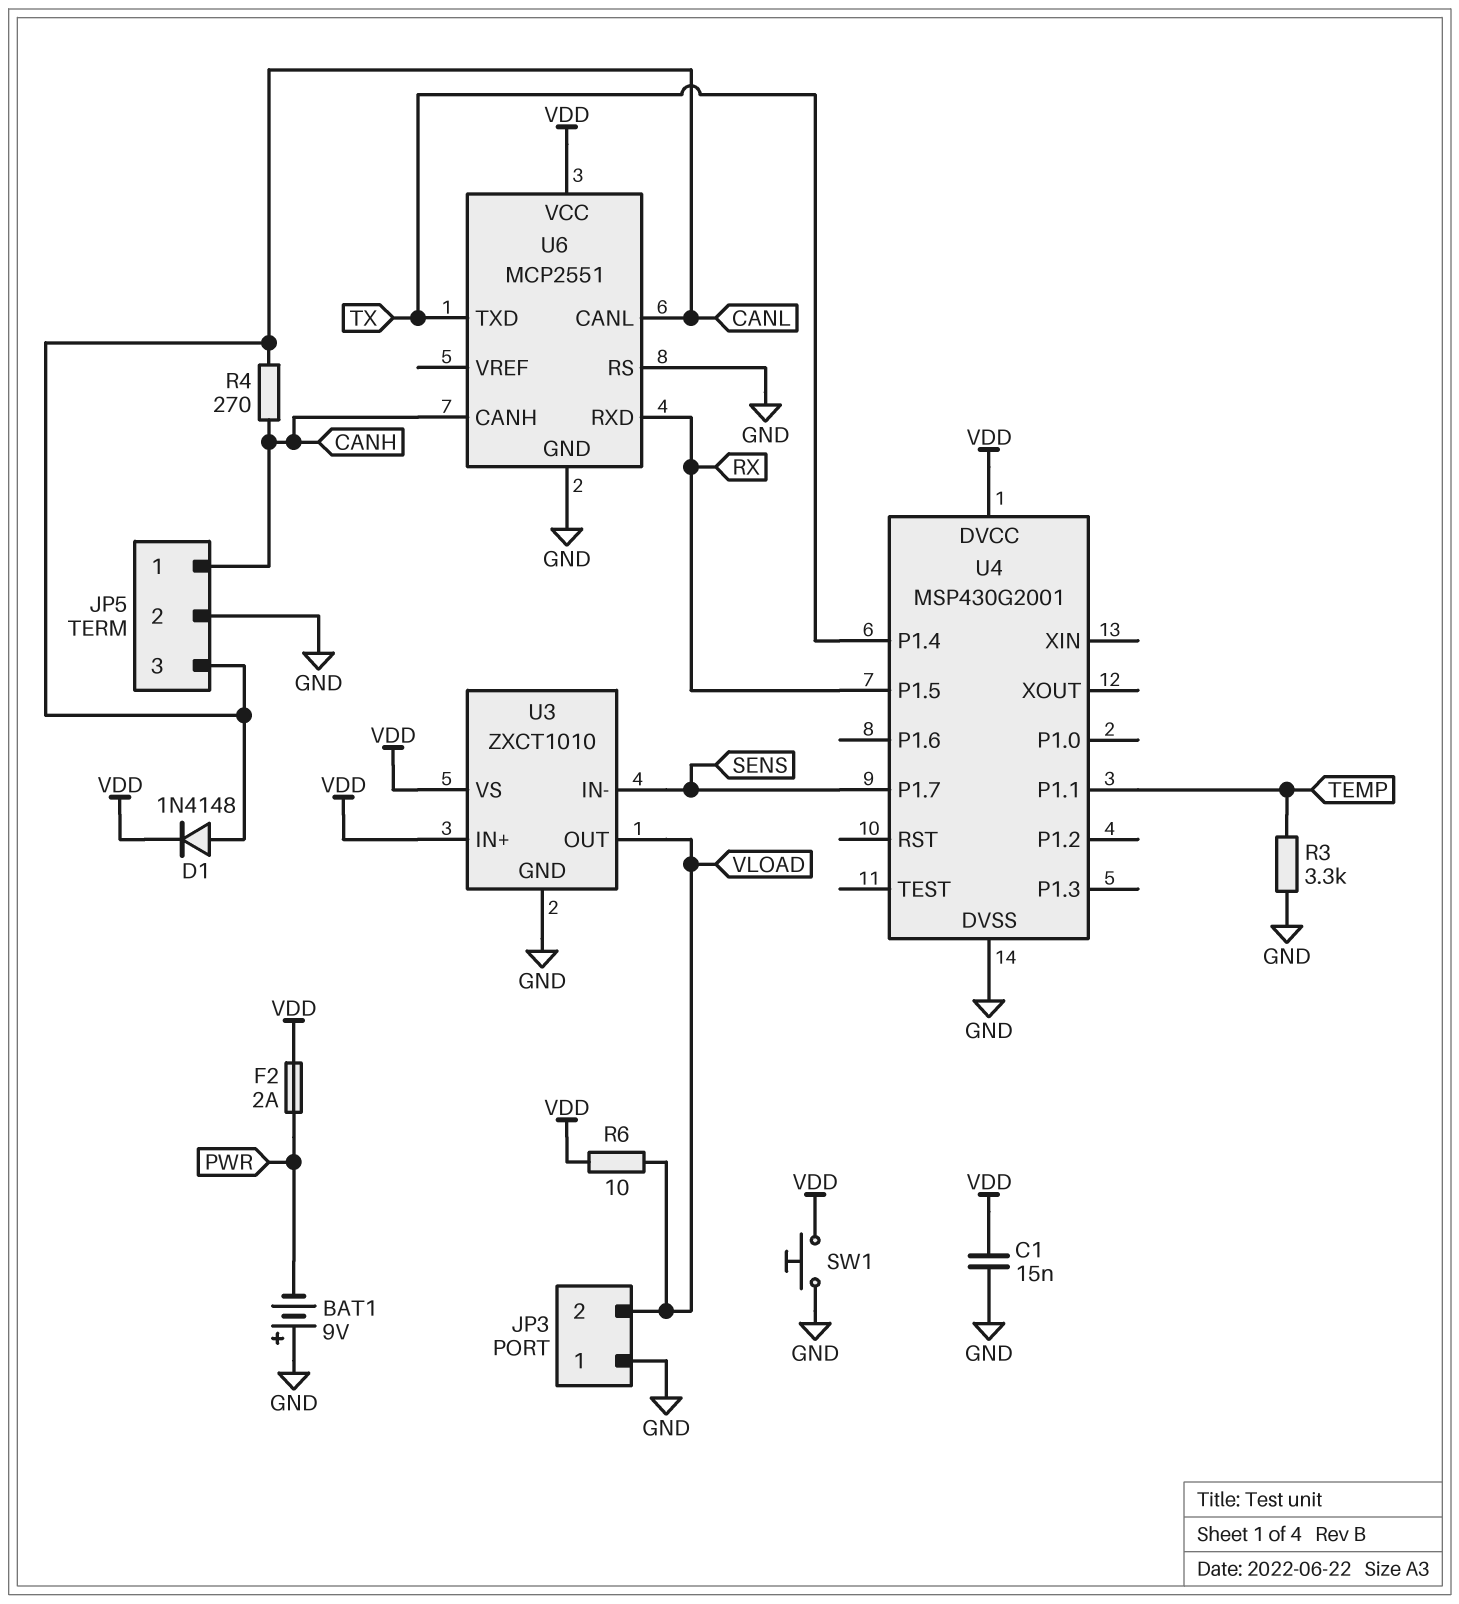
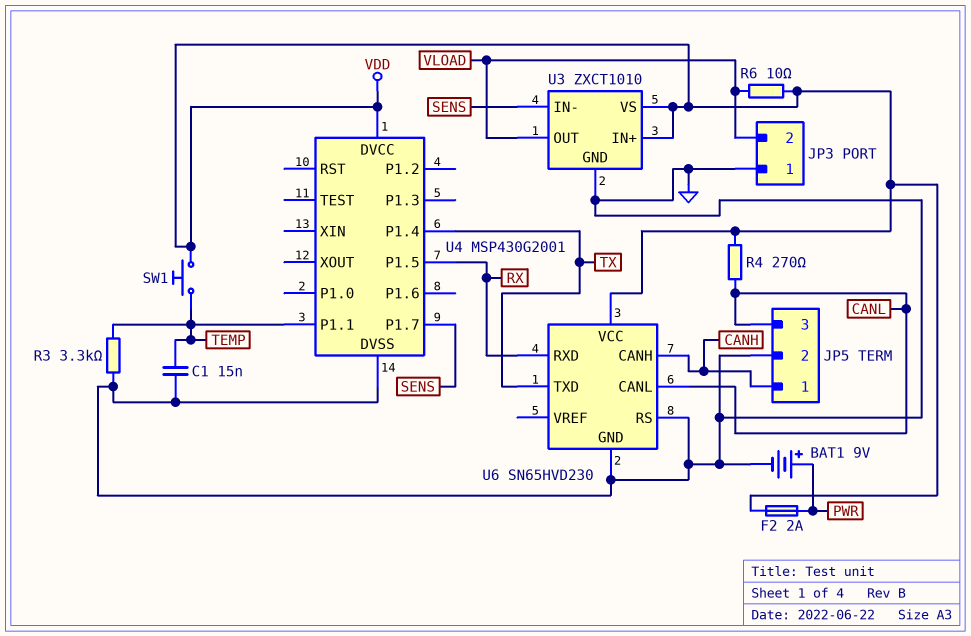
BAT1: 9V (plus GND, minus PWR) -> 9V (plus PWR, minus GND)
C1: 15nF (GND, VDD) -> 15nF (GND, TEMP)
D1: diode 1N4148 (A CANL, K VDD) -> none
R4: 270 (CANH, CANL) -> 270 (CANL, VDD)
SW1: button (GND, VDD) -> button (TEMP, VDD)
U6: MCP2551 -> SN65HVD230

